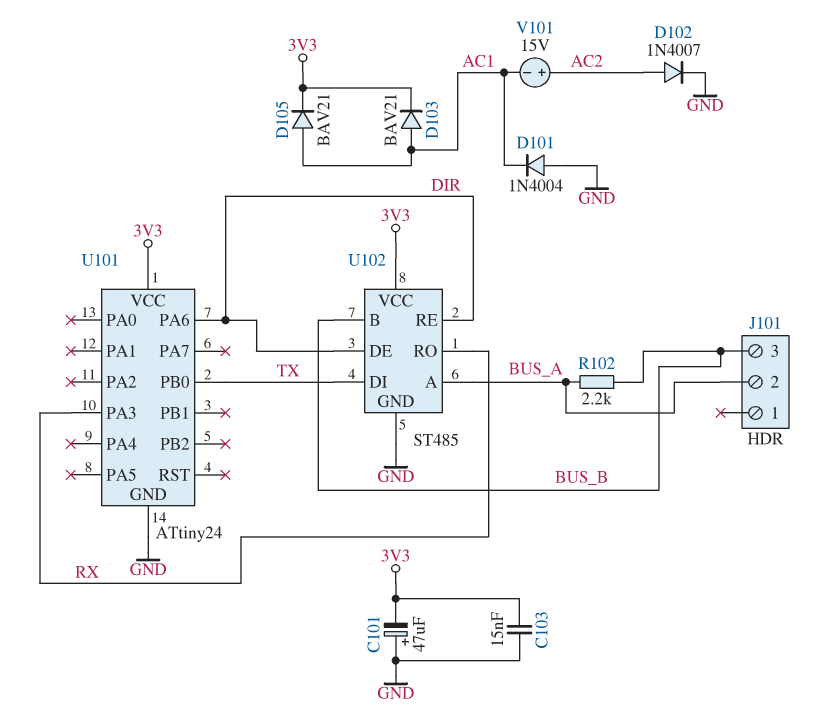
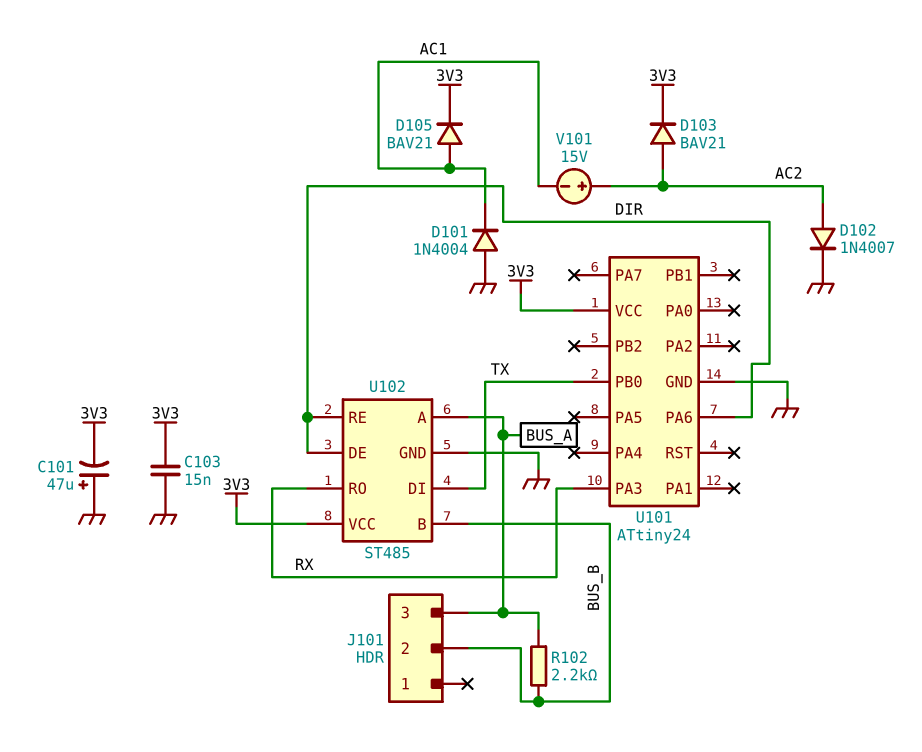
D103: diode BAV21 (A AC1, K 3V3) -> diode BAV21 (A AC2, K 3V3)
J101 pin 2: BUS_A -> BUS_B
J101 pin 3: BUS_B -> BUS_A

